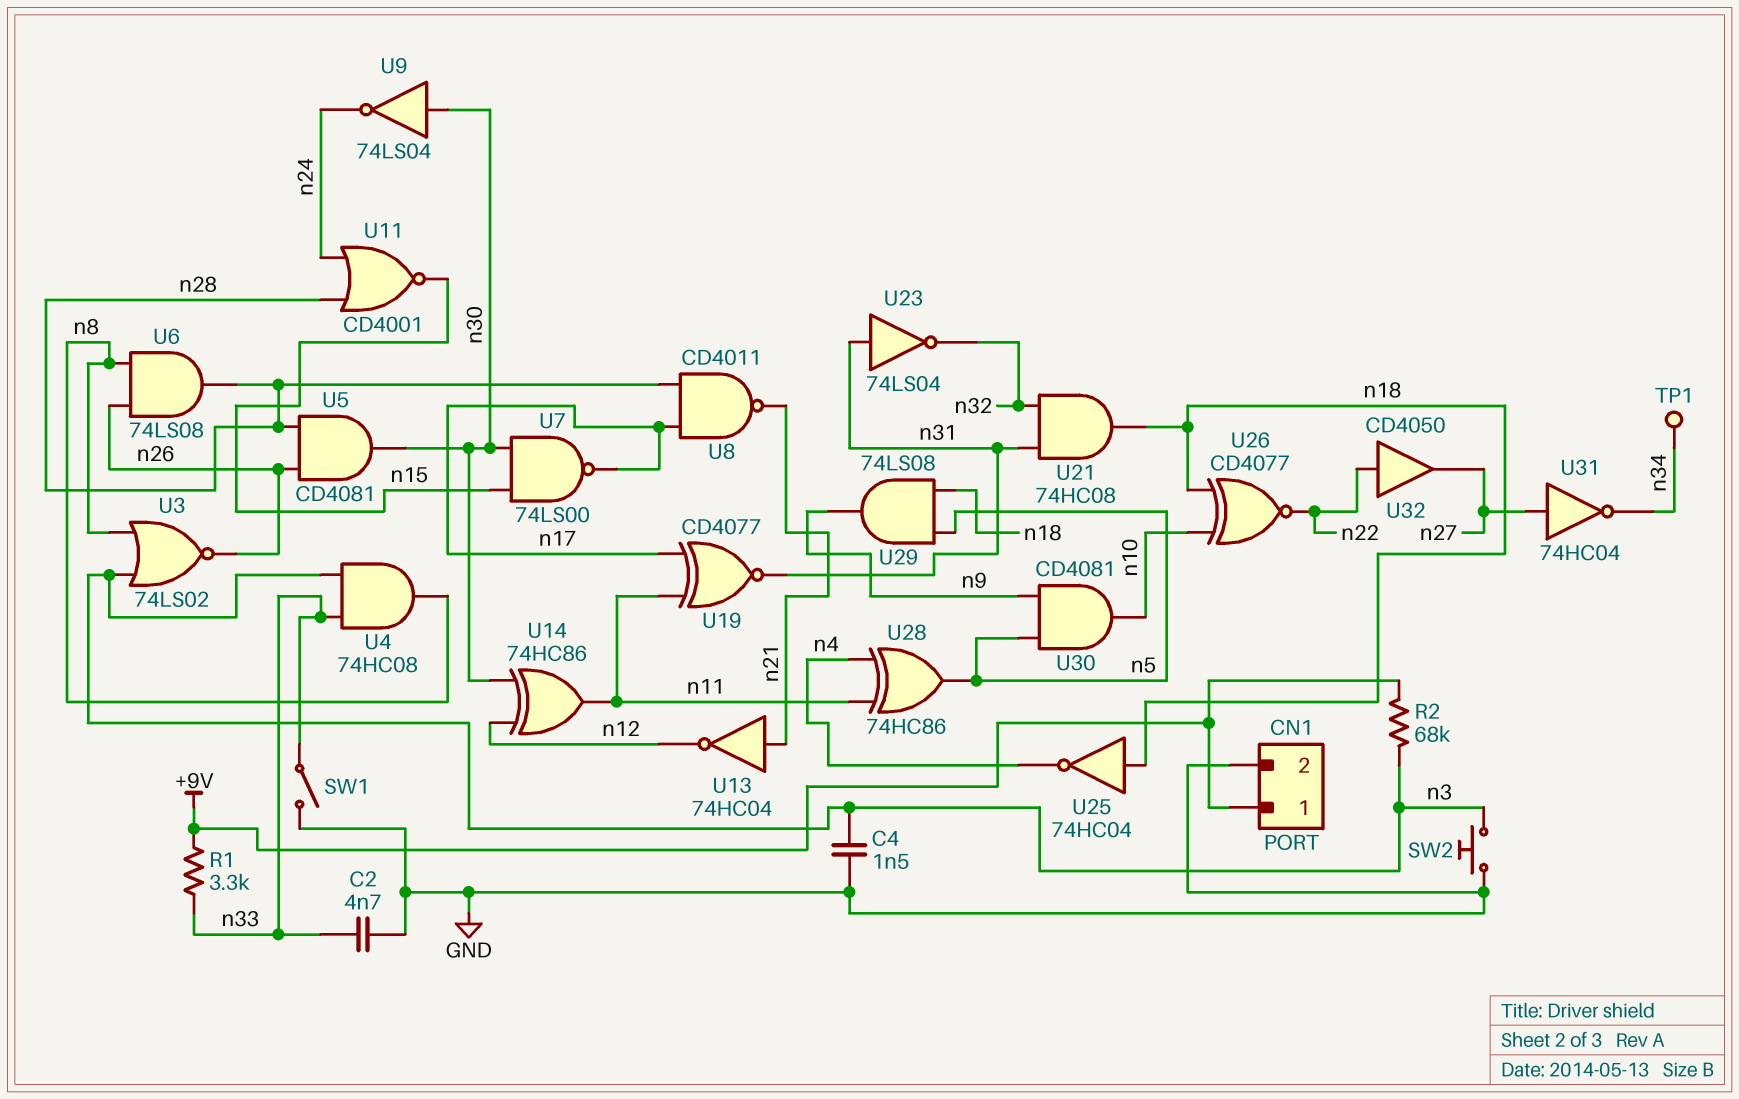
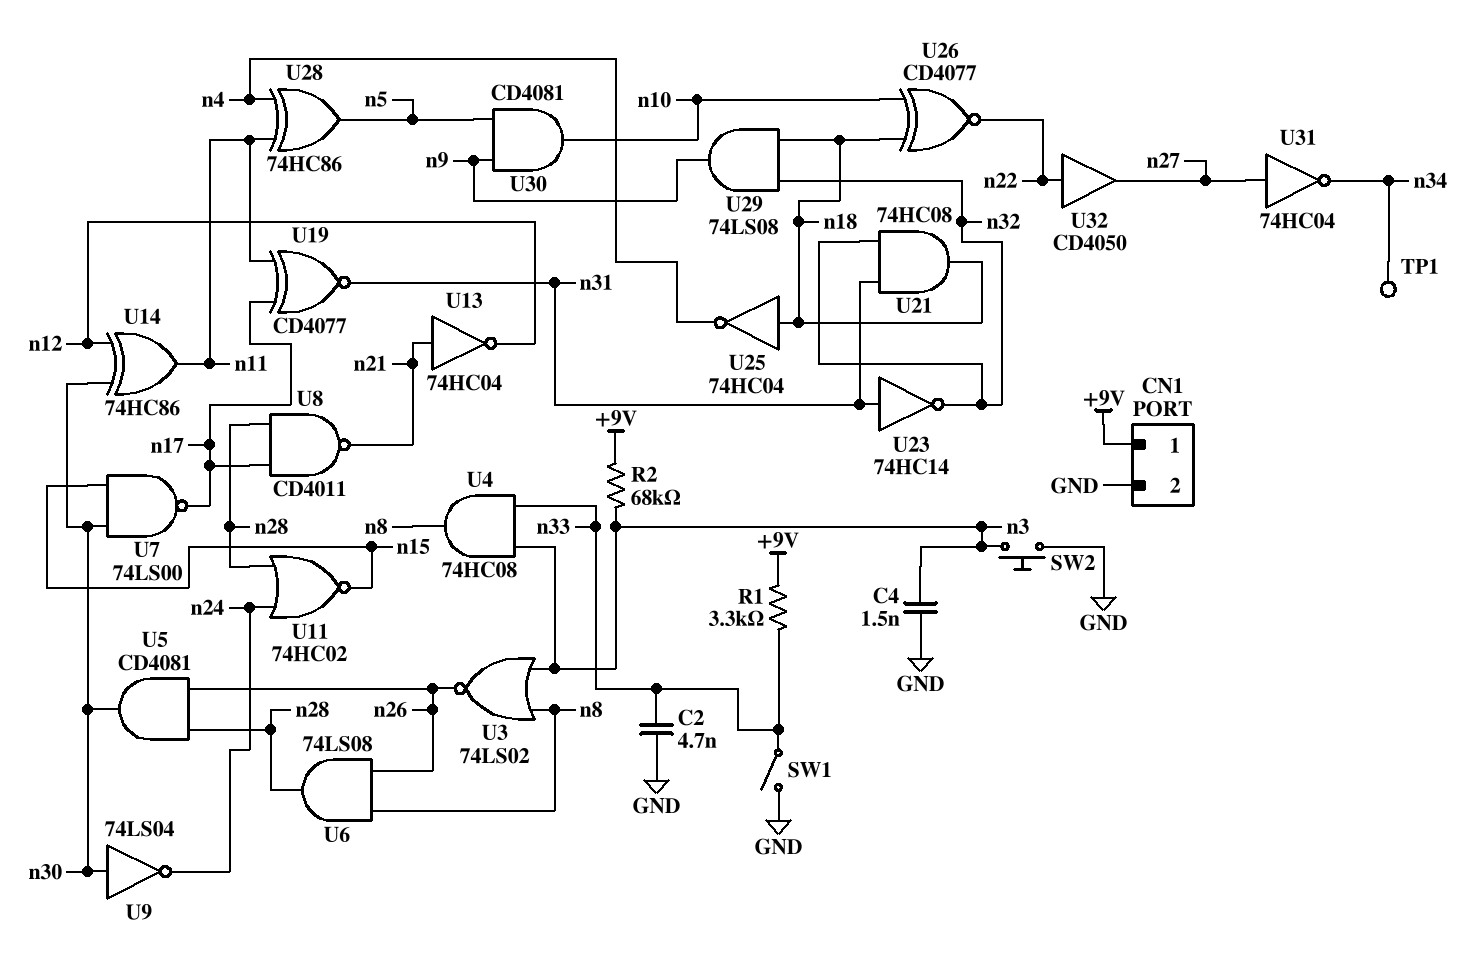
U11: NOR CD4001 (in n24, in n28, out n15) -> NOR 74HC02 (in n24, in n28, out n15)
U23: NOT 74LS04 (in n31, out n32) -> NOT 74HC14 (in n31, out n32)
U29: AND 74LS08 (in n5, in n18, out n9) -> AND 74LS08 (in n18, in n32, out n9)

